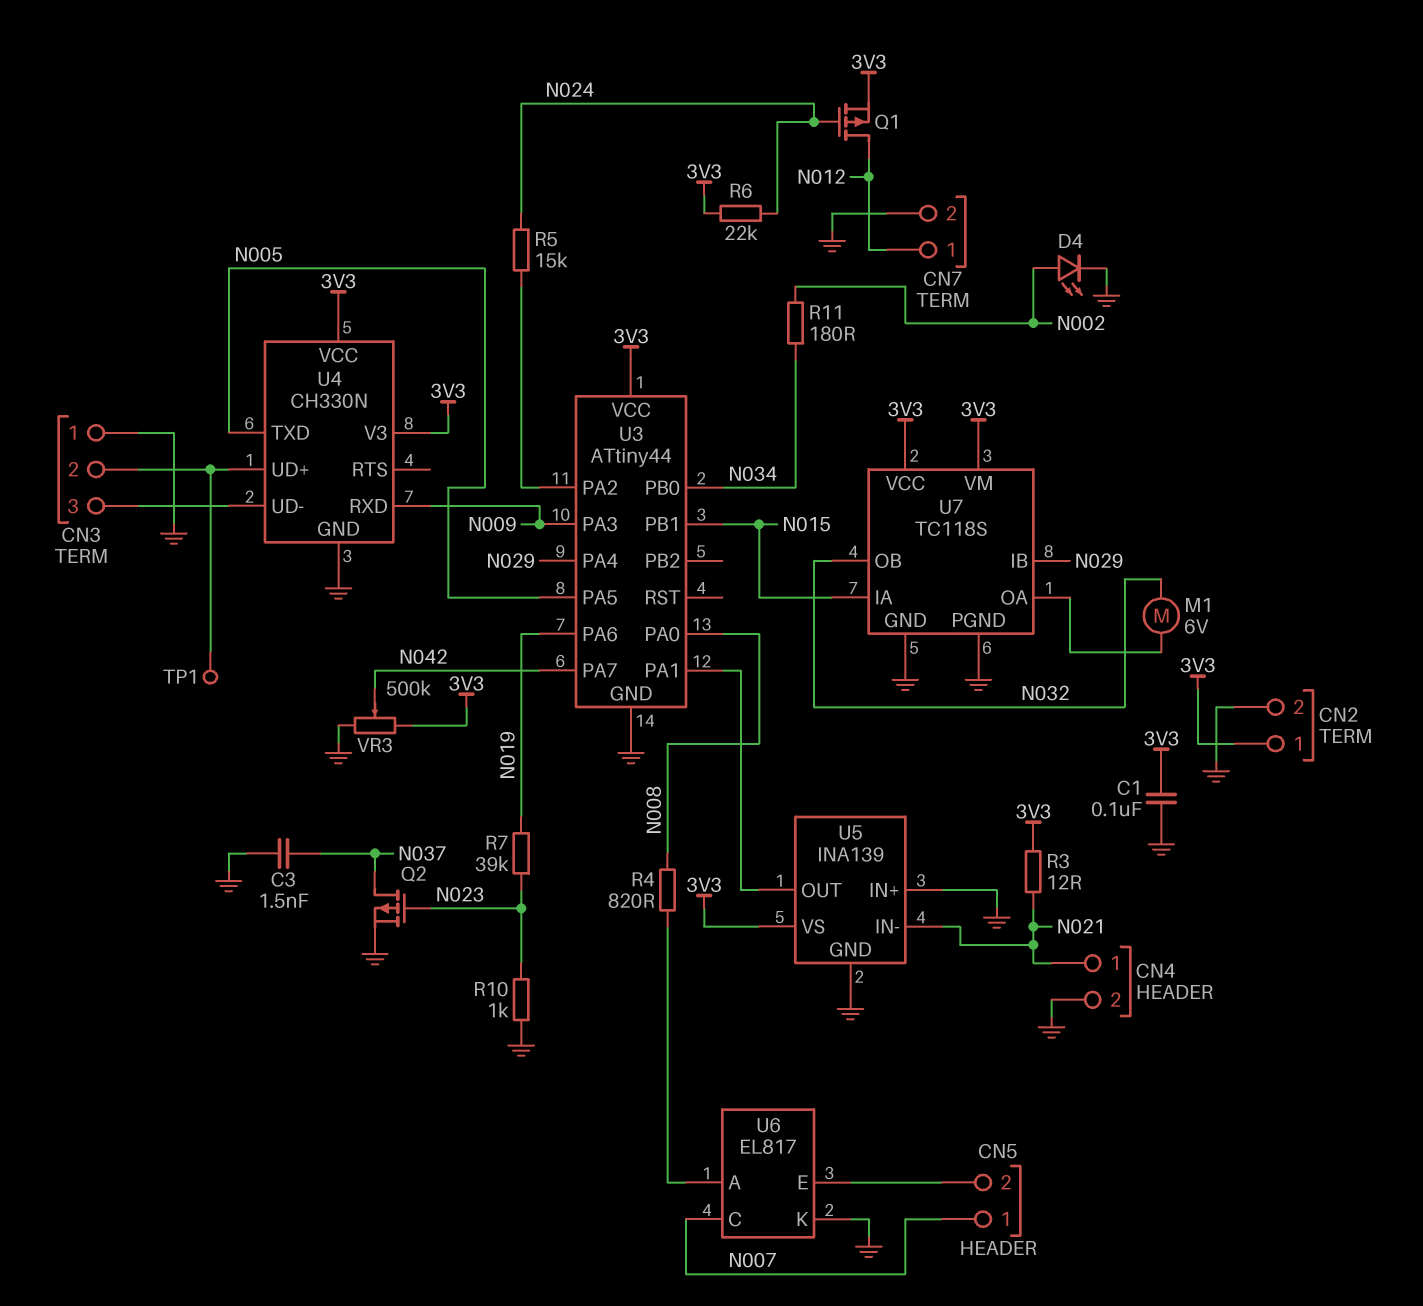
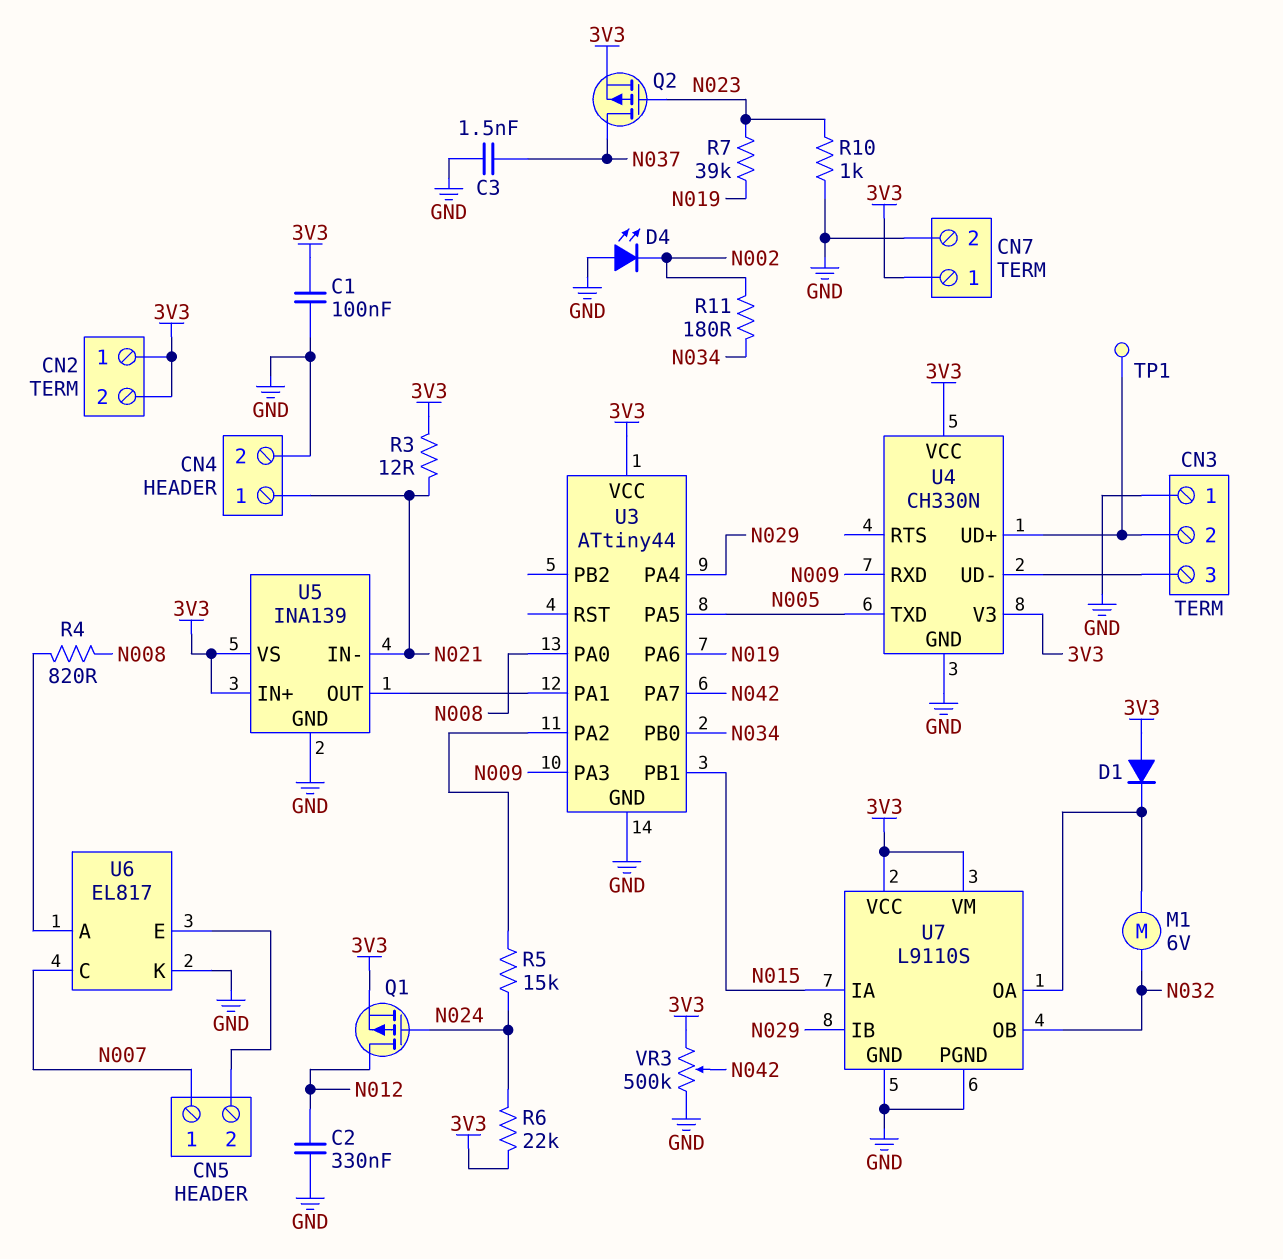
C2: none -> 330nF (GND, N012)
CN2 pin 2: GND -> 3V3
CN7 pin 1: N012 -> 3V3
D1: none -> diode (A 3V3, K U7/OA)
D4: LED (A N002, K GND) -> LED (A GND, K N002)
Q2: PMOS (G N023, D N037, S GND) -> PMOS (G N023, D N037, S 3V3)
U5 pin IN+: GND -> 3V3
U7: TC118S -> L9110S

